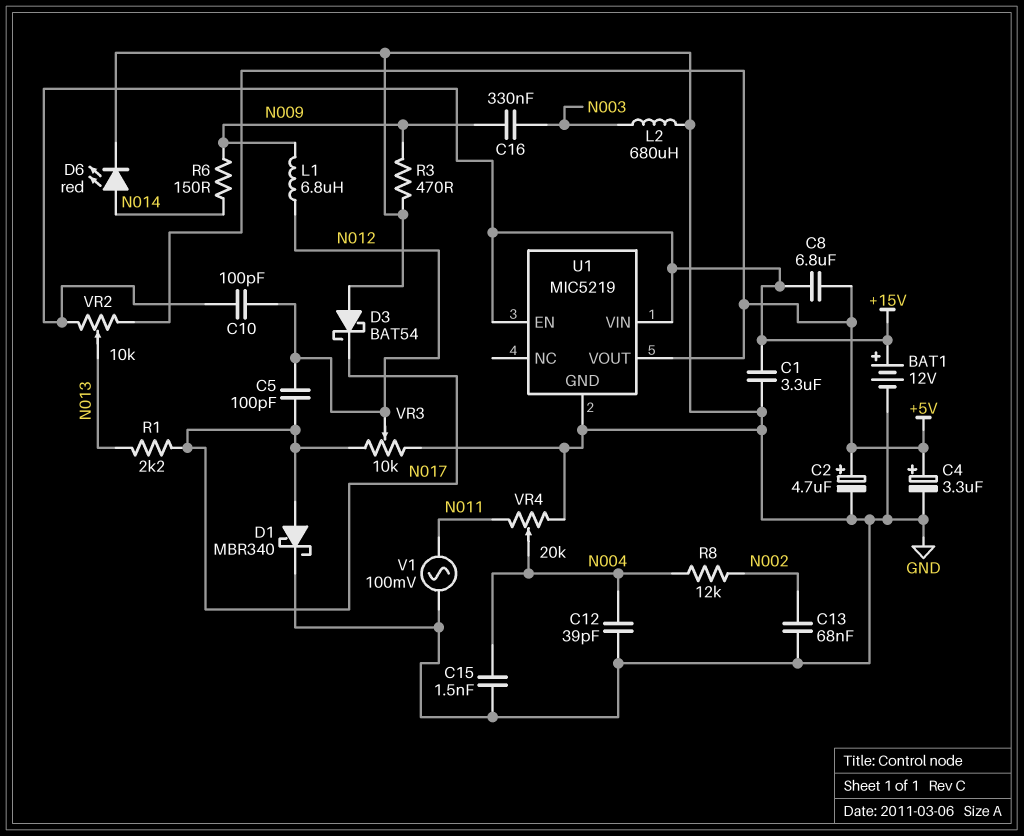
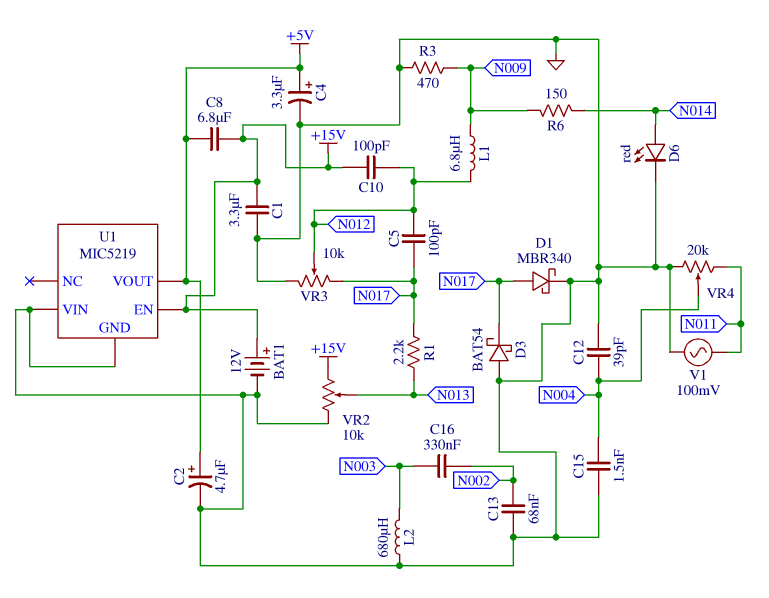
C16: 330nF (N003, N009) -> 330nF (N002, N003)
R8: 12k (N002, N004) -> none
U1 pin VIN: +15V -> GND
VR2: 10k (+5V, +15V, wiper N013) -> 10k (+15V, GND, wiper N013)

